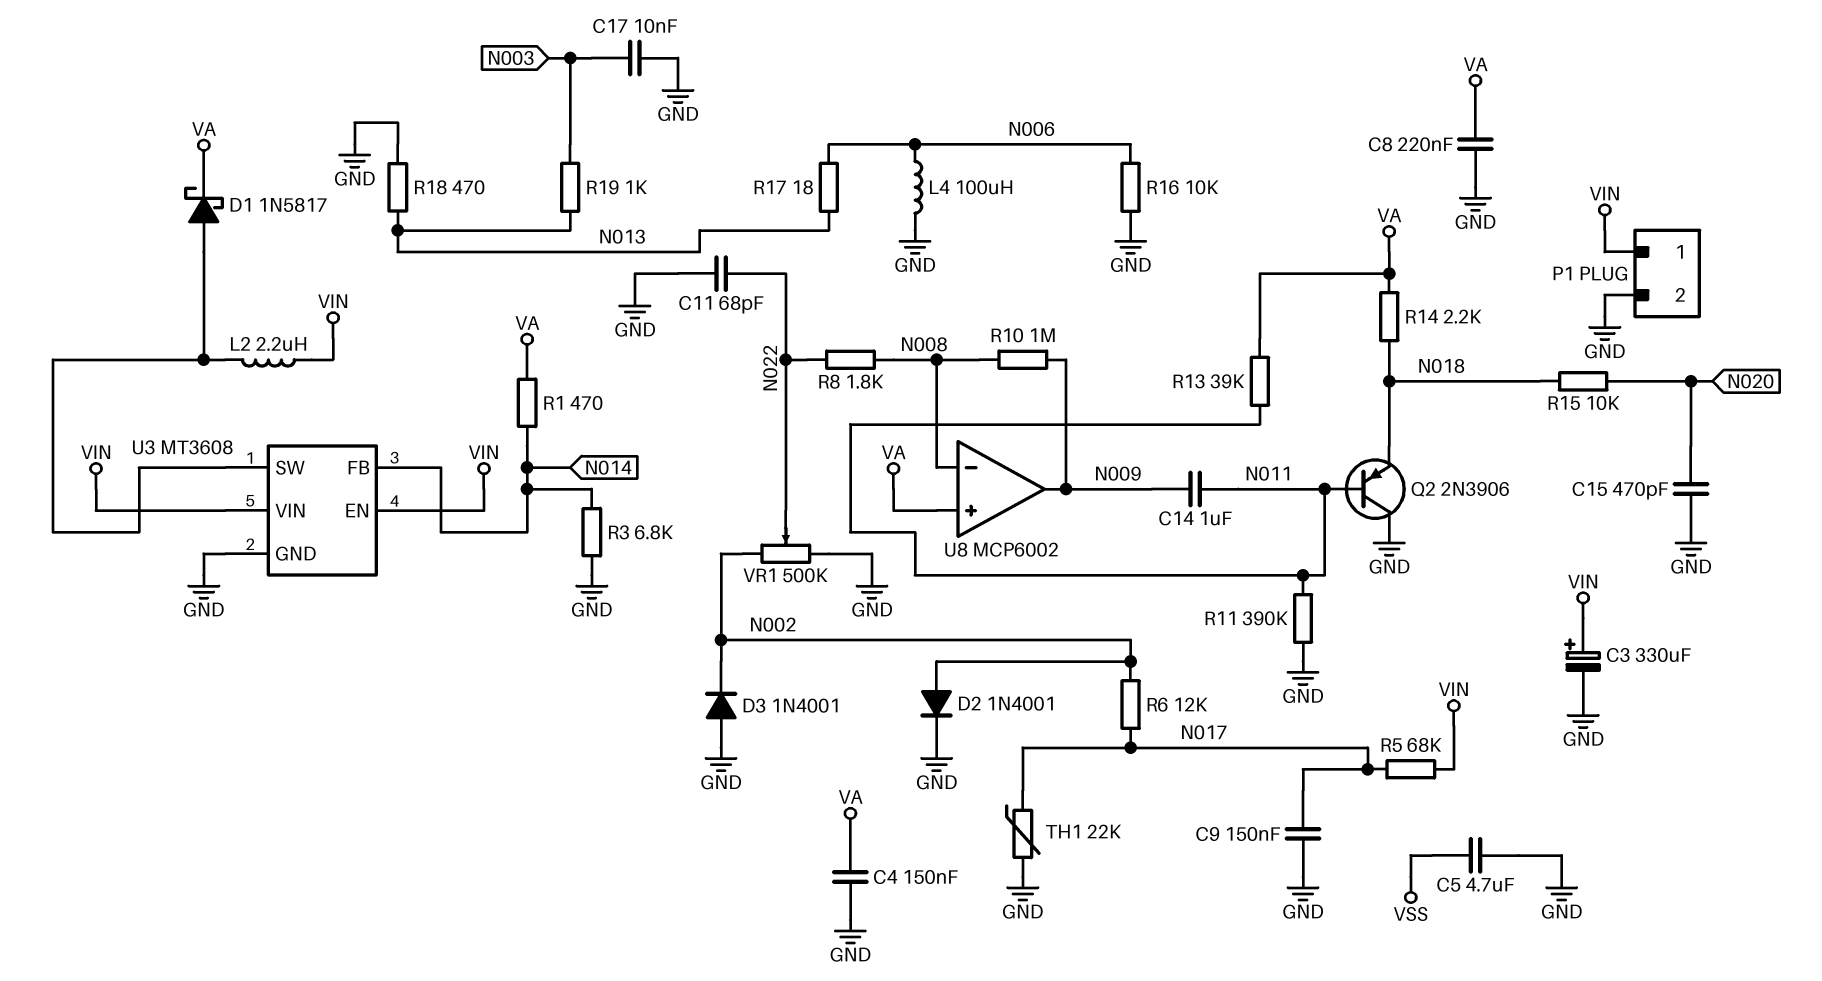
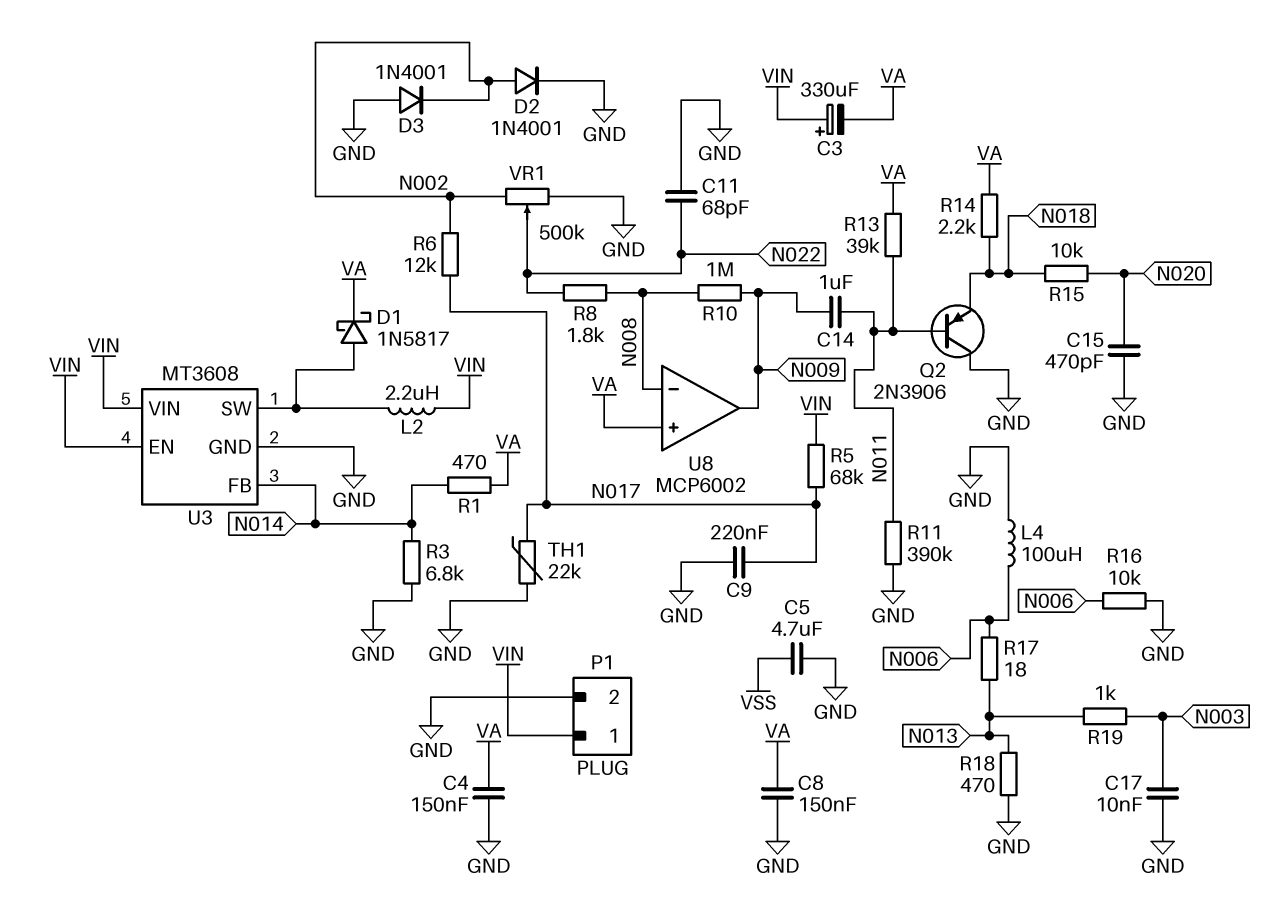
C3: 330uF (plus VIN, minus GND) -> 330uF (plus VIN, minus VA)
C8: 220nF (GND, VA) -> 150nF (GND, VA)
C9: 150nF (GND, N017) -> 220nF (GND, N017)

